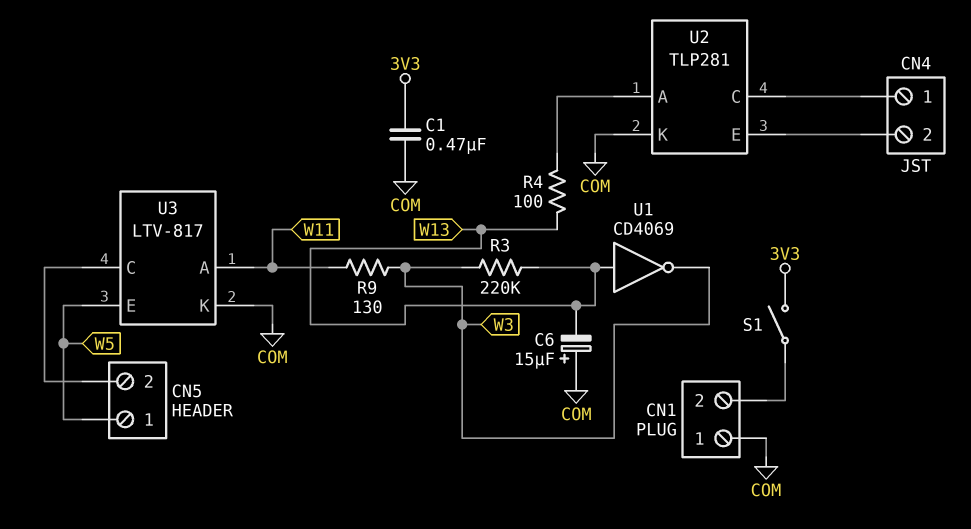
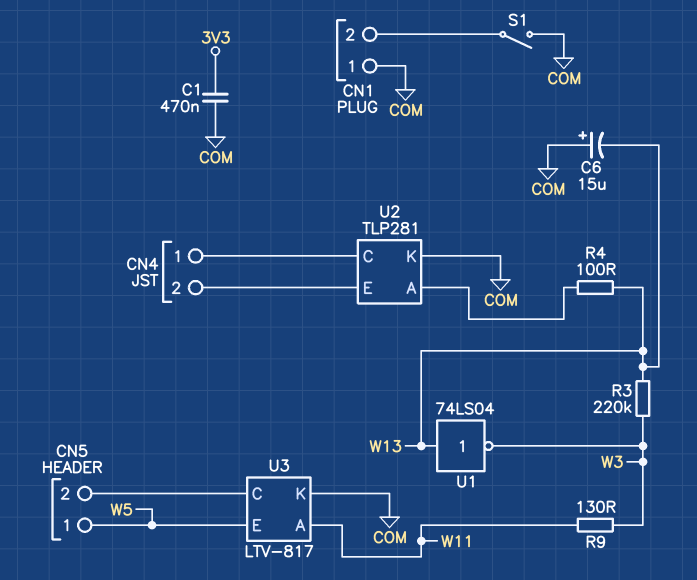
S1: switch (3V3, CN1/2) -> switch (CN1/2, COM)
U1: NOT CD4069 (in W13, out W3) -> NOT 74LS04 (in W13, out W3)

